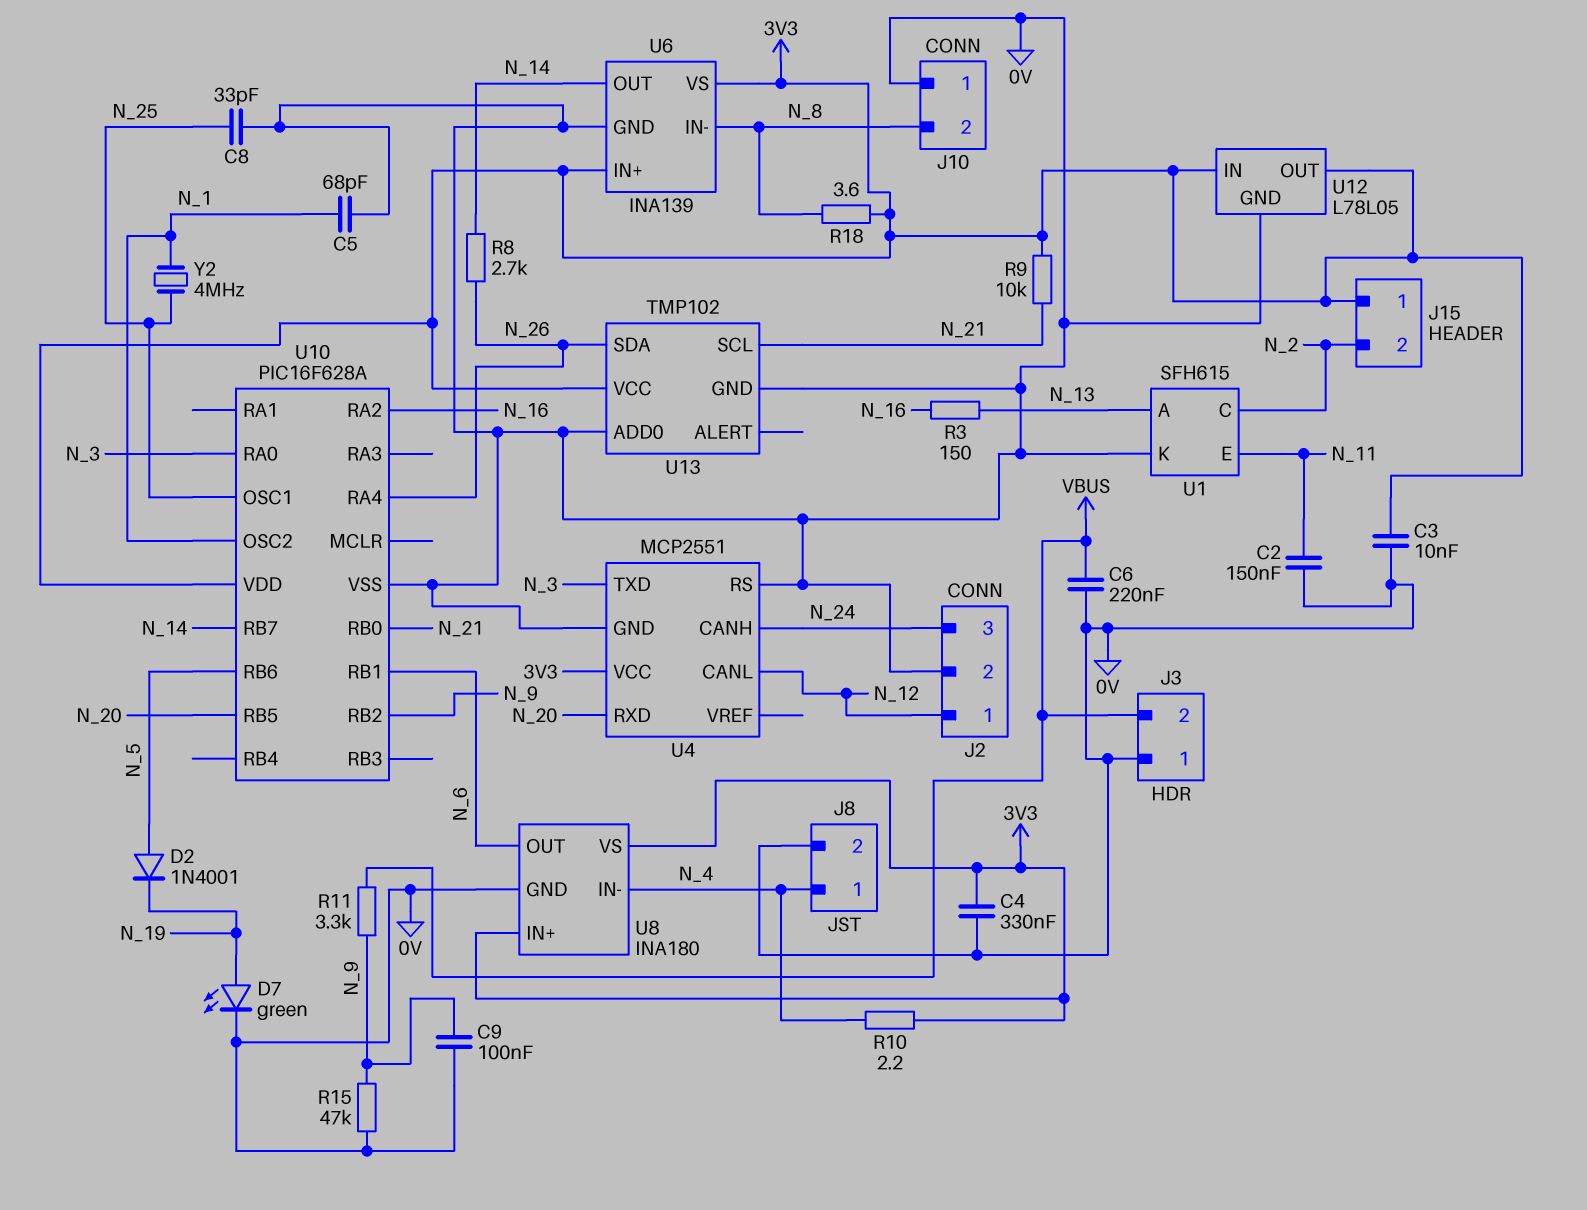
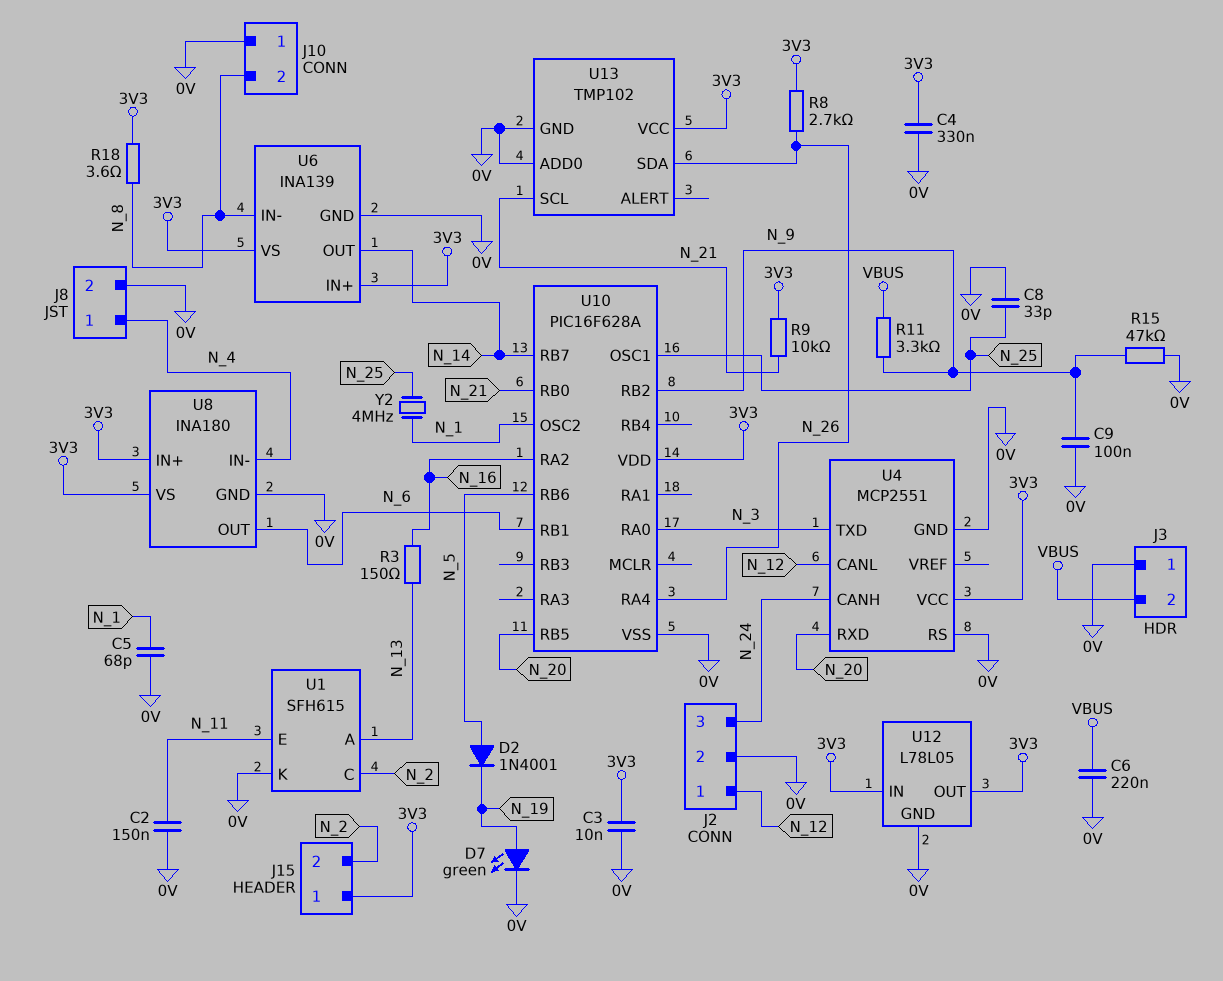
R8: 2.7k (N_14, N_26) -> 2.7k (3V3, N_26)
R10: 2.2 (3V3, N_4) -> none

